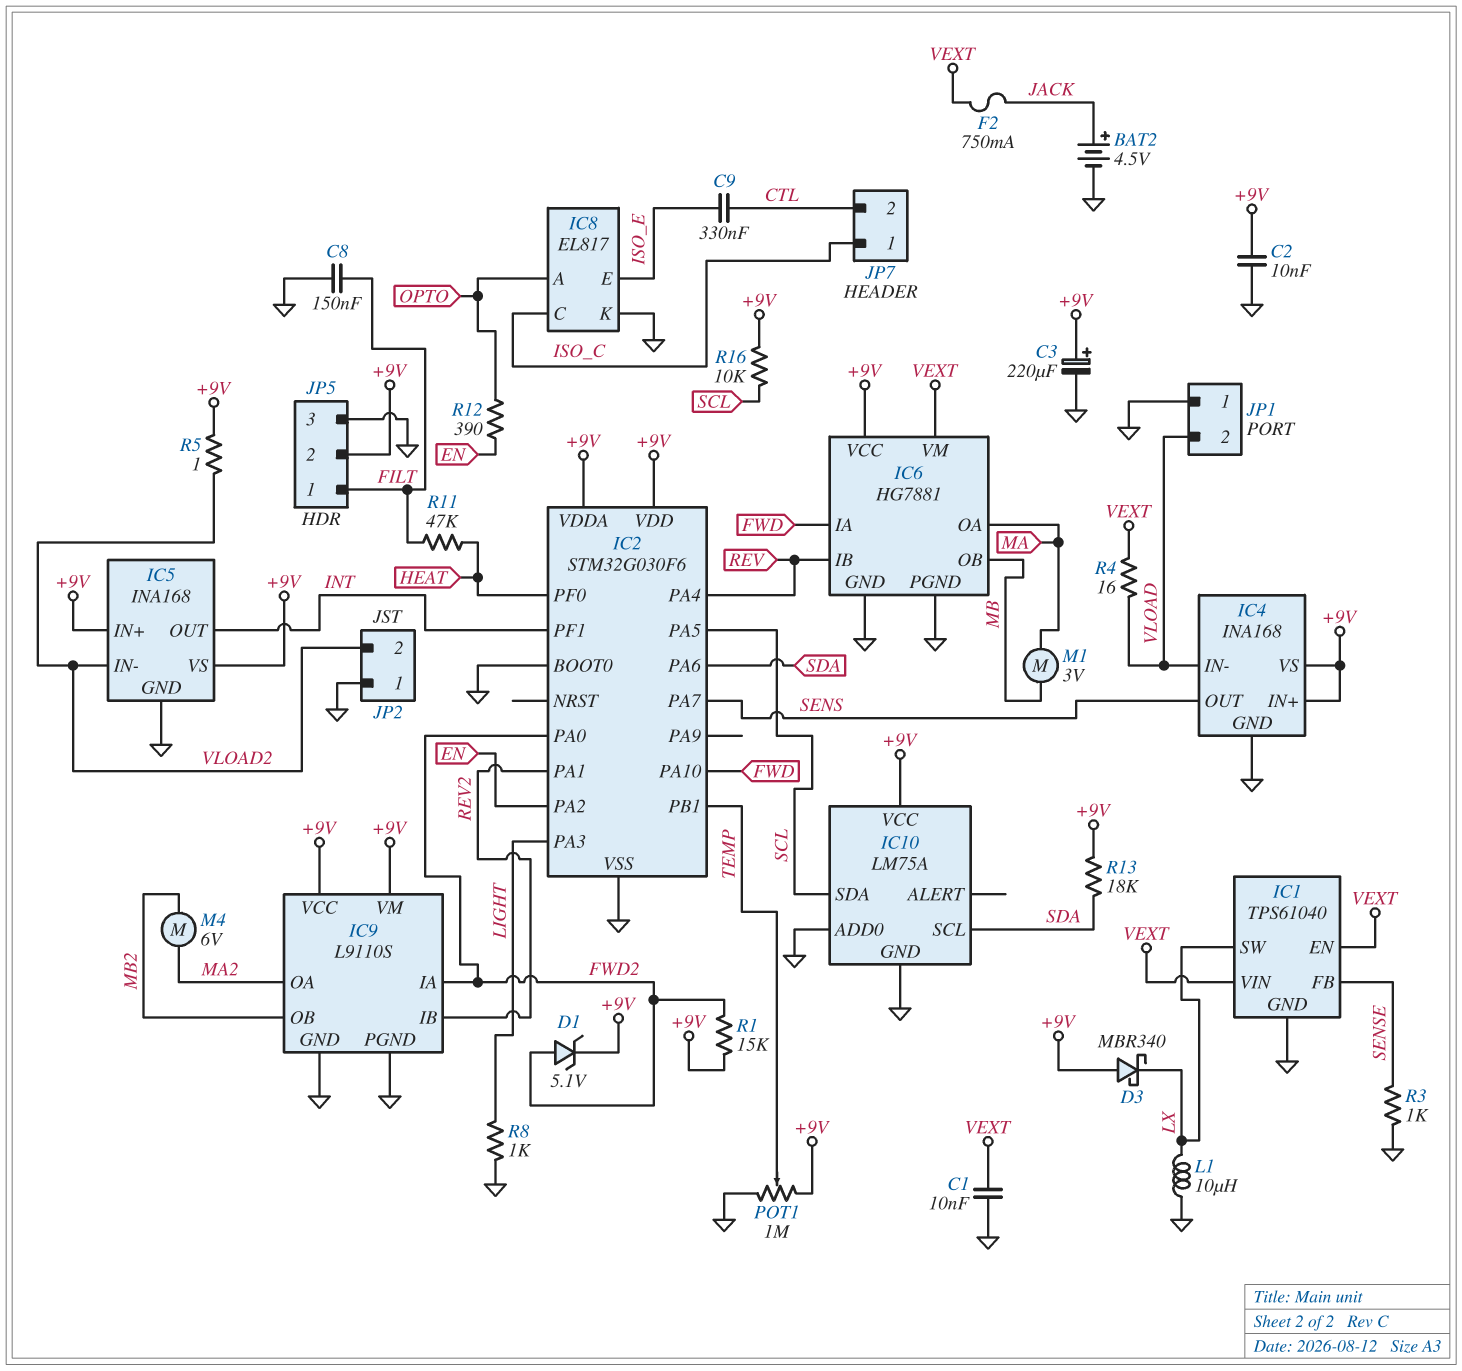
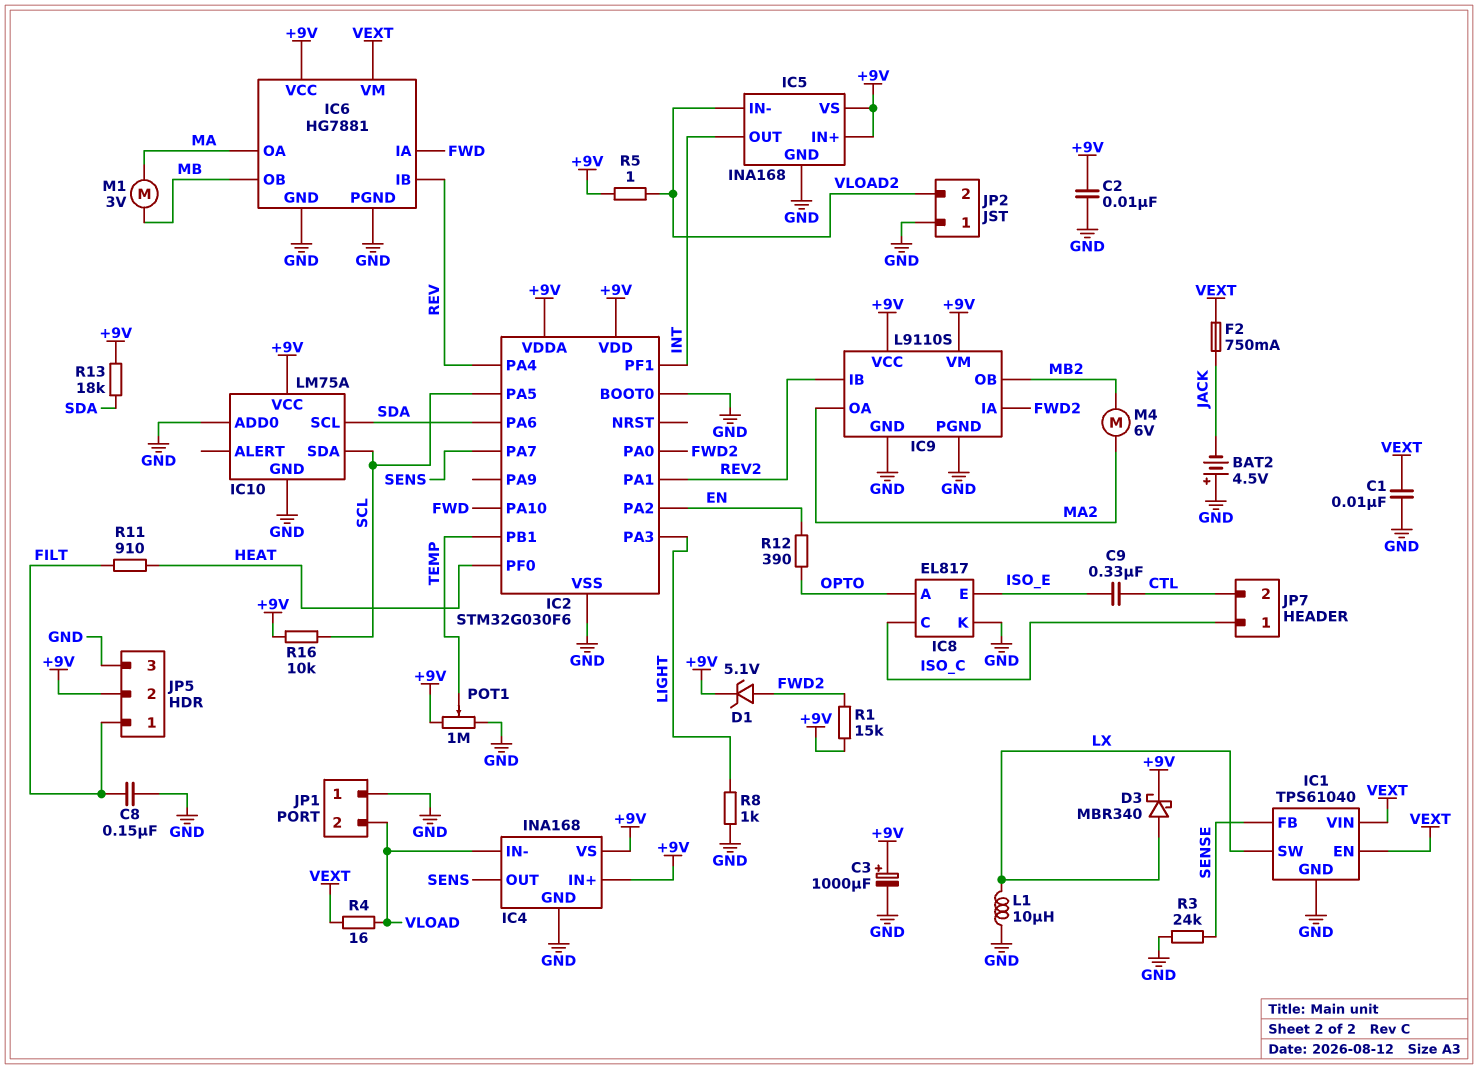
BAT2: 4.5V (plus JACK, minus GND) -> 4.5V (plus GND, minus JACK)
C3: 220uF (plus +9V, minus GND) -> 1000uF (plus +9V, minus GND)
D3: schottky MBR340 (A +9V, K LX) -> schottky MBR340 (A LX, K +9V)
R3: 1k (GND, SENSE) -> 24k (GND, SENSE)
R11: 47k (FILT, HEAT) -> 910 (FILT, HEAT)

